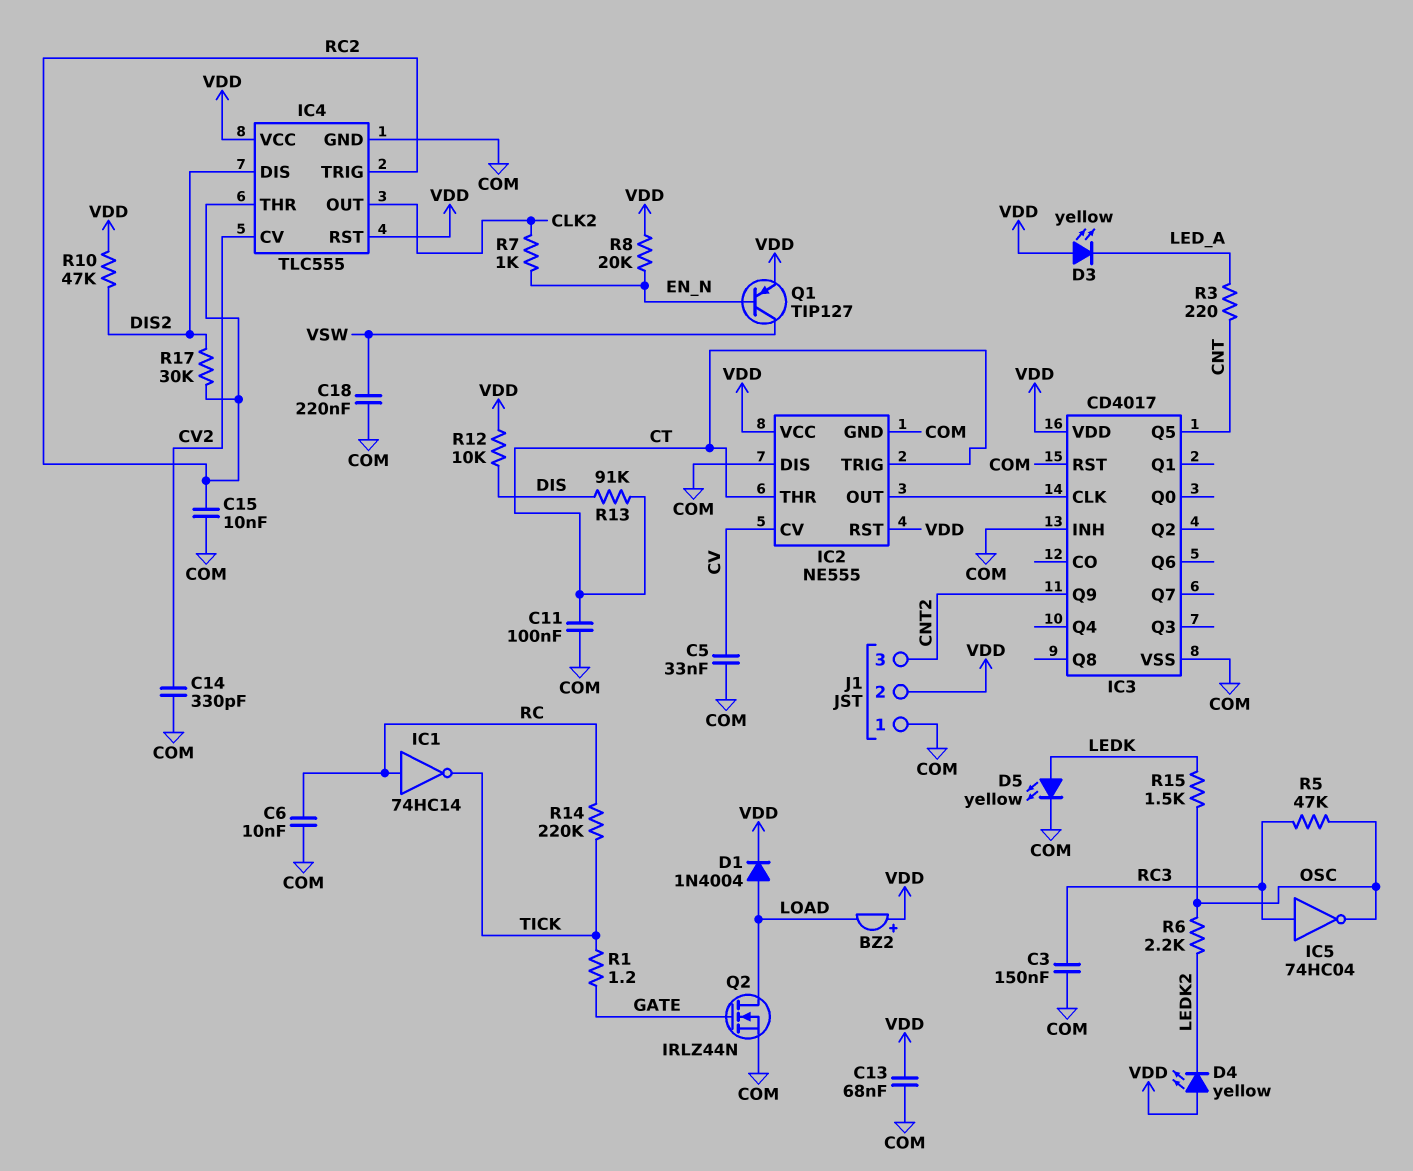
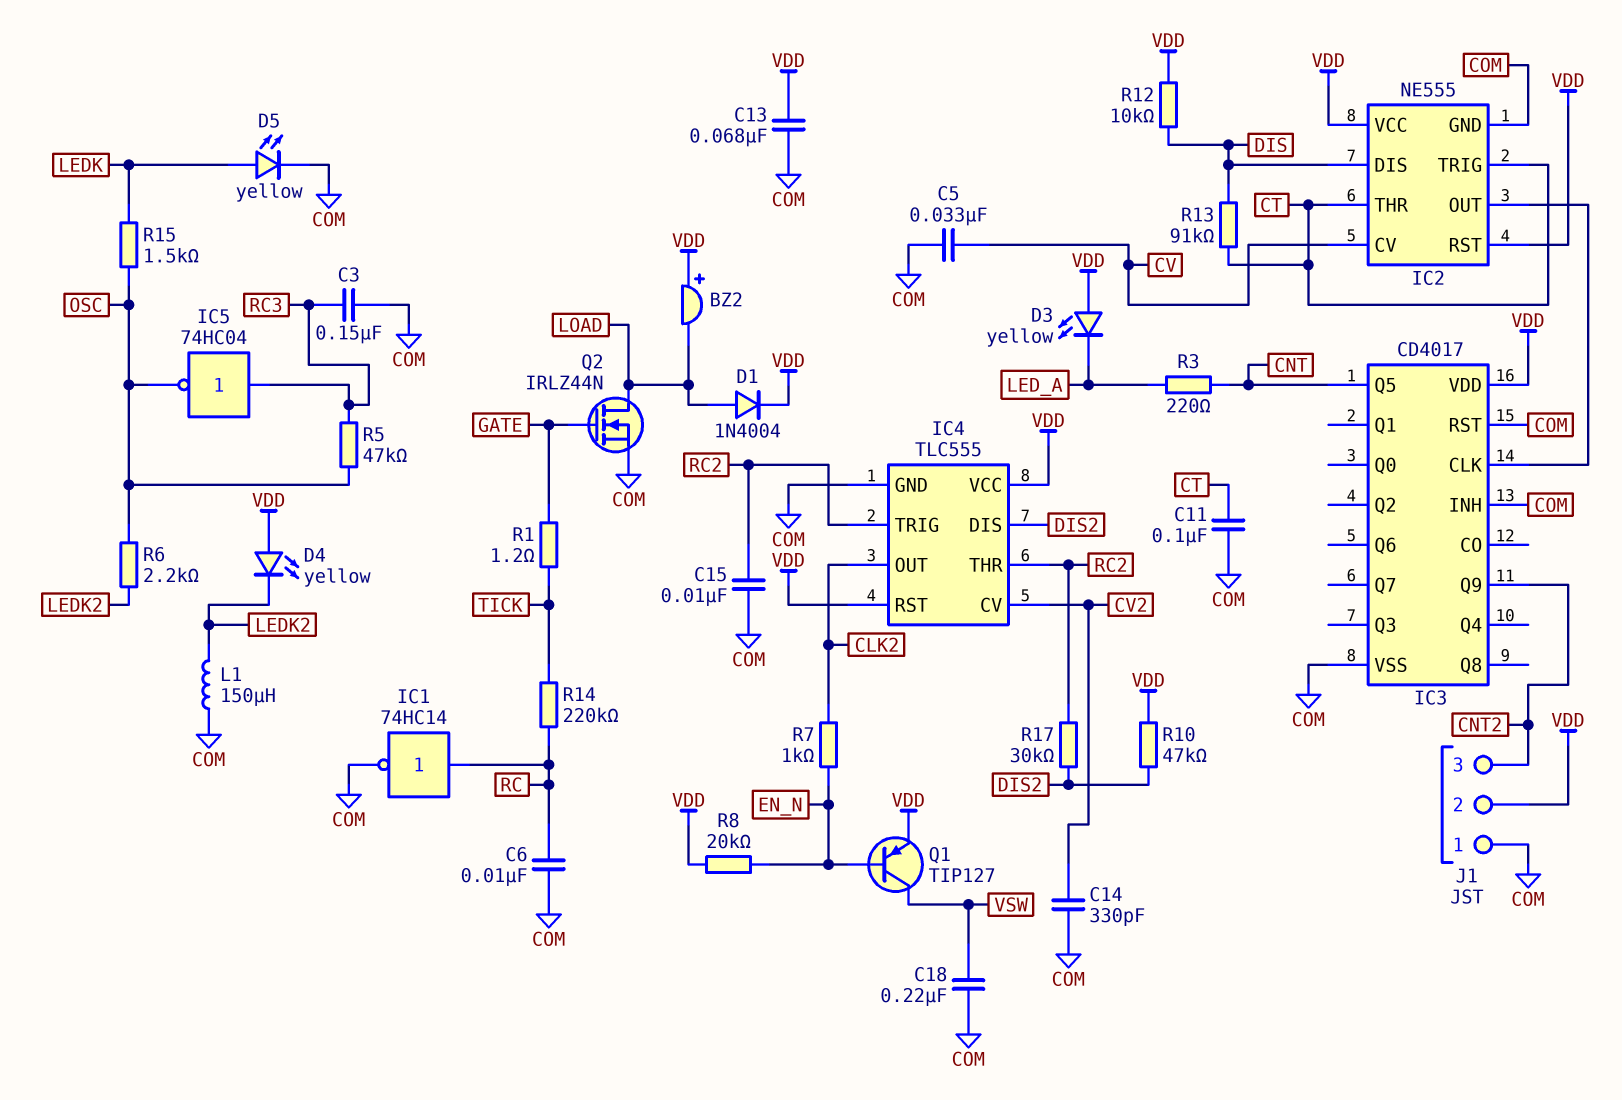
IC1: NOT 74HC14 (in RC, out TICK) -> NOT 74HC14 (in RC, out COM)
IC2 pin DIS: COM -> DIS
L1: none -> 150uH (COM, LEDK2)

